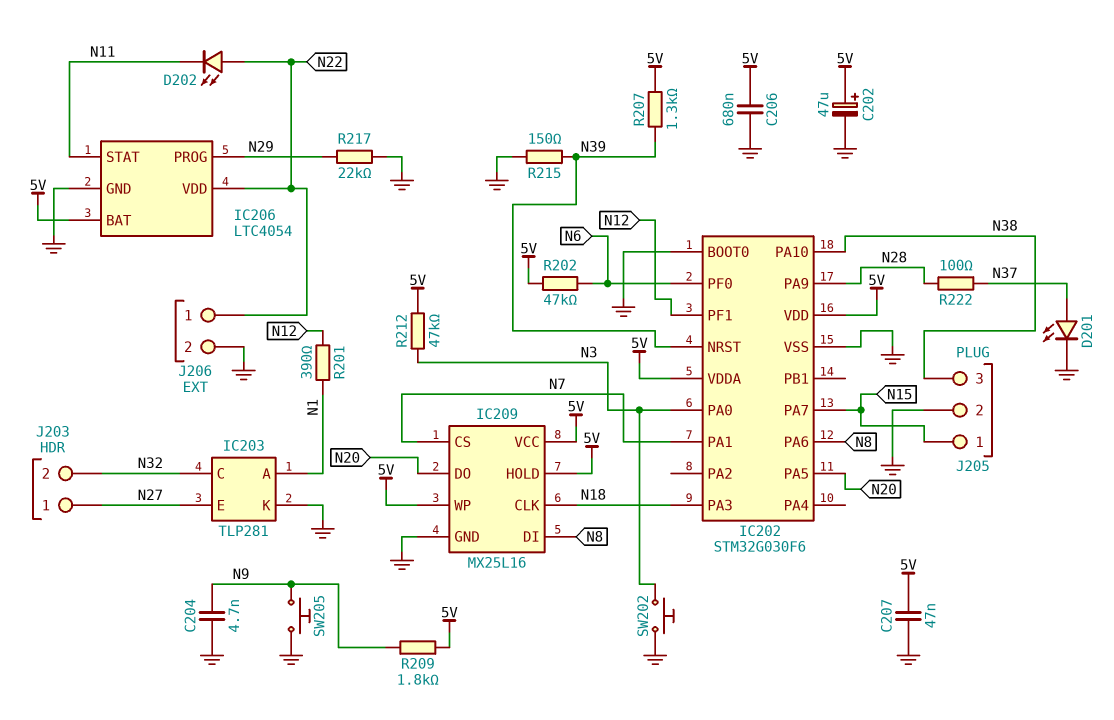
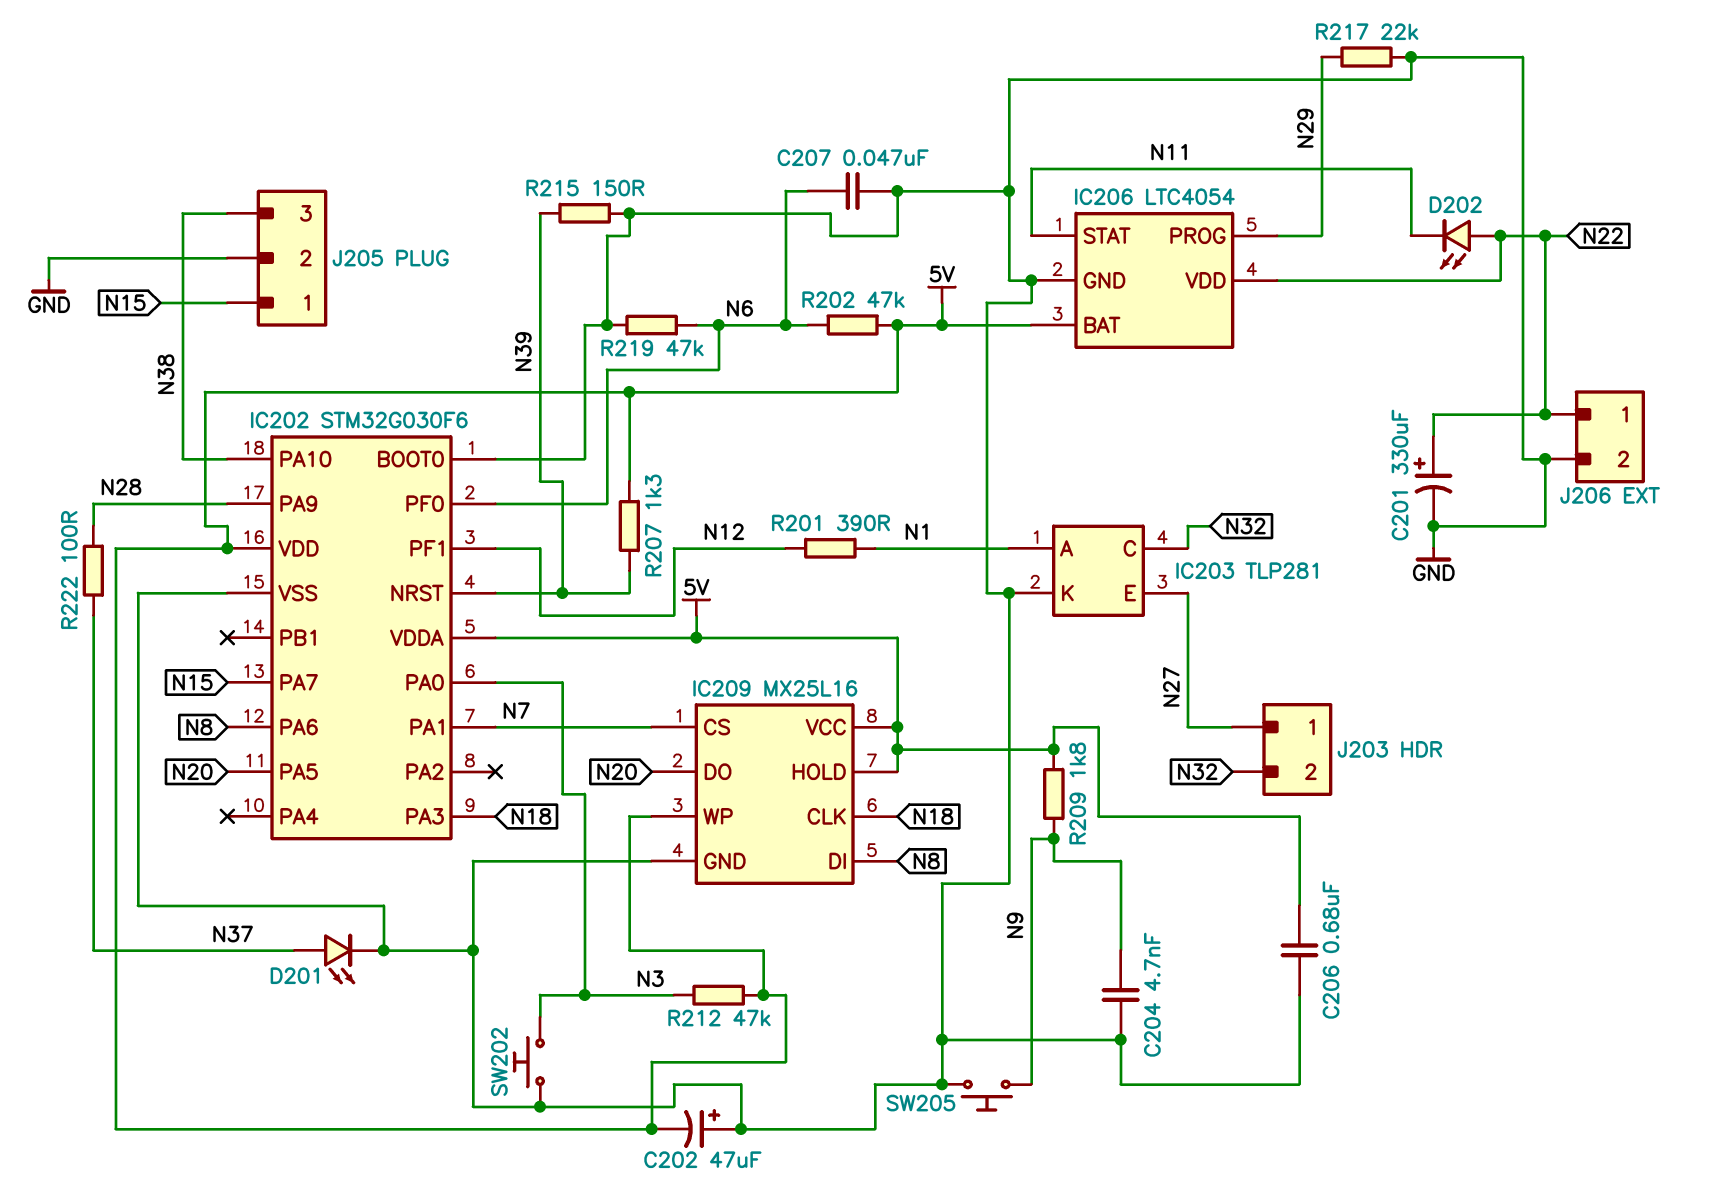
C201: none -> 330uF (plus N22, minus GND)
C202: 47uF (plus 5V, minus GND) -> 47uF (plus GND, minus 5V)
C207: 47nF (5V, GND) -> 47nF (GND, N6)
R219: none -> 47k (GND, N6)

